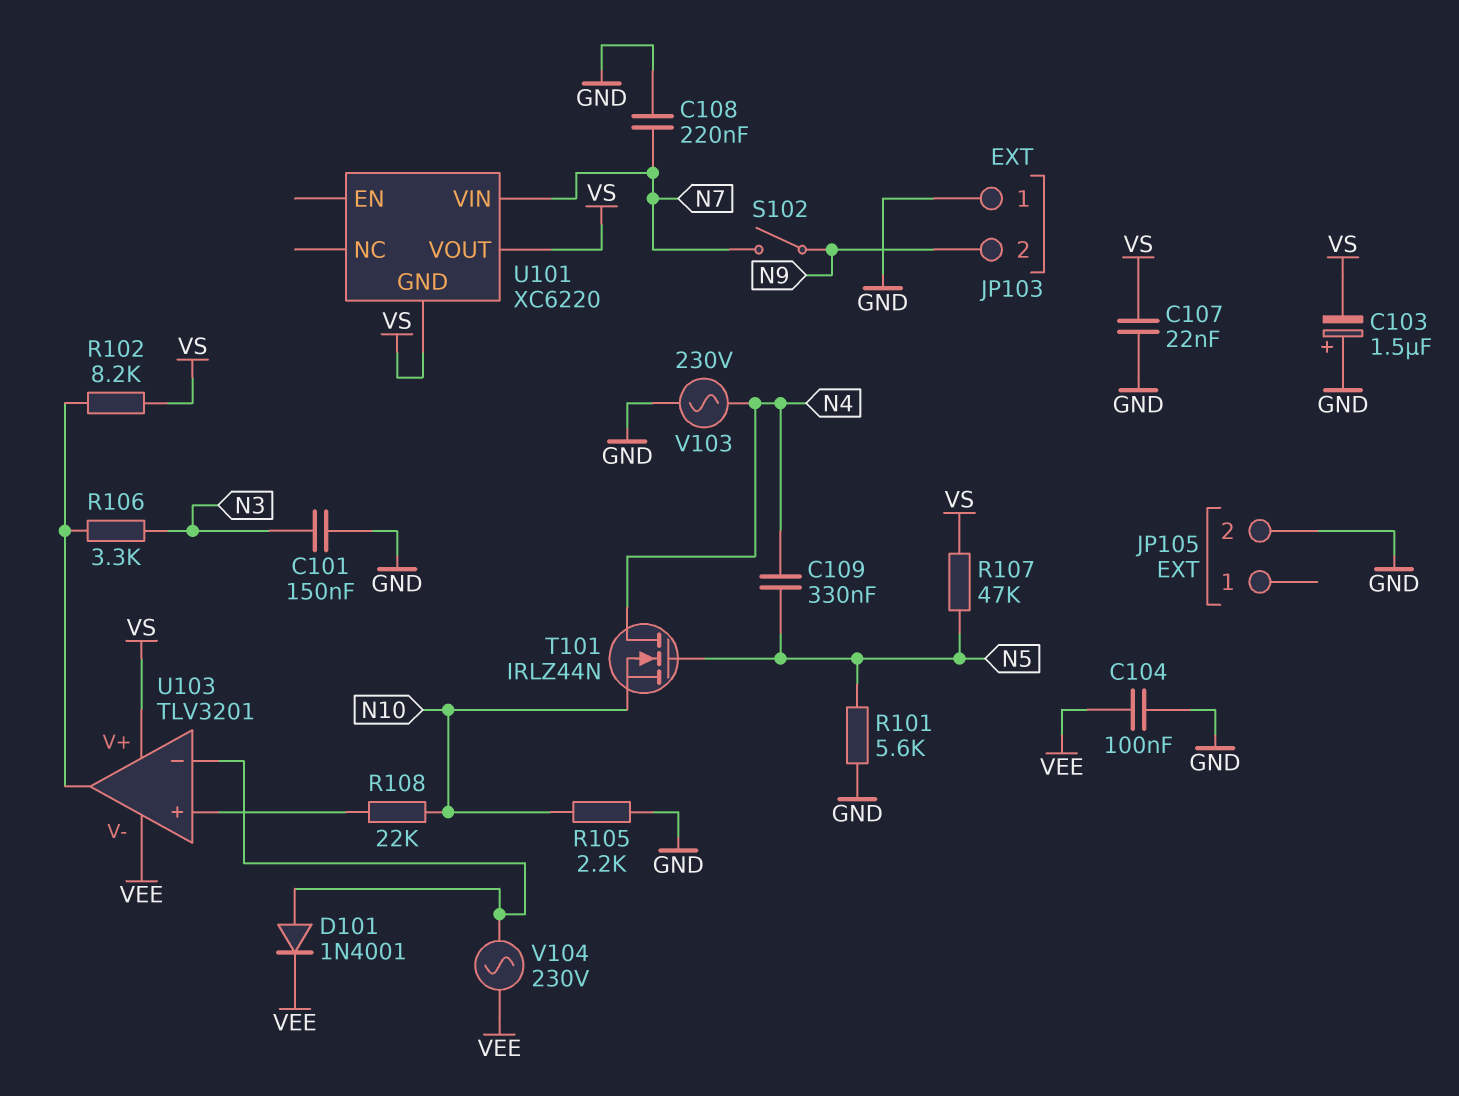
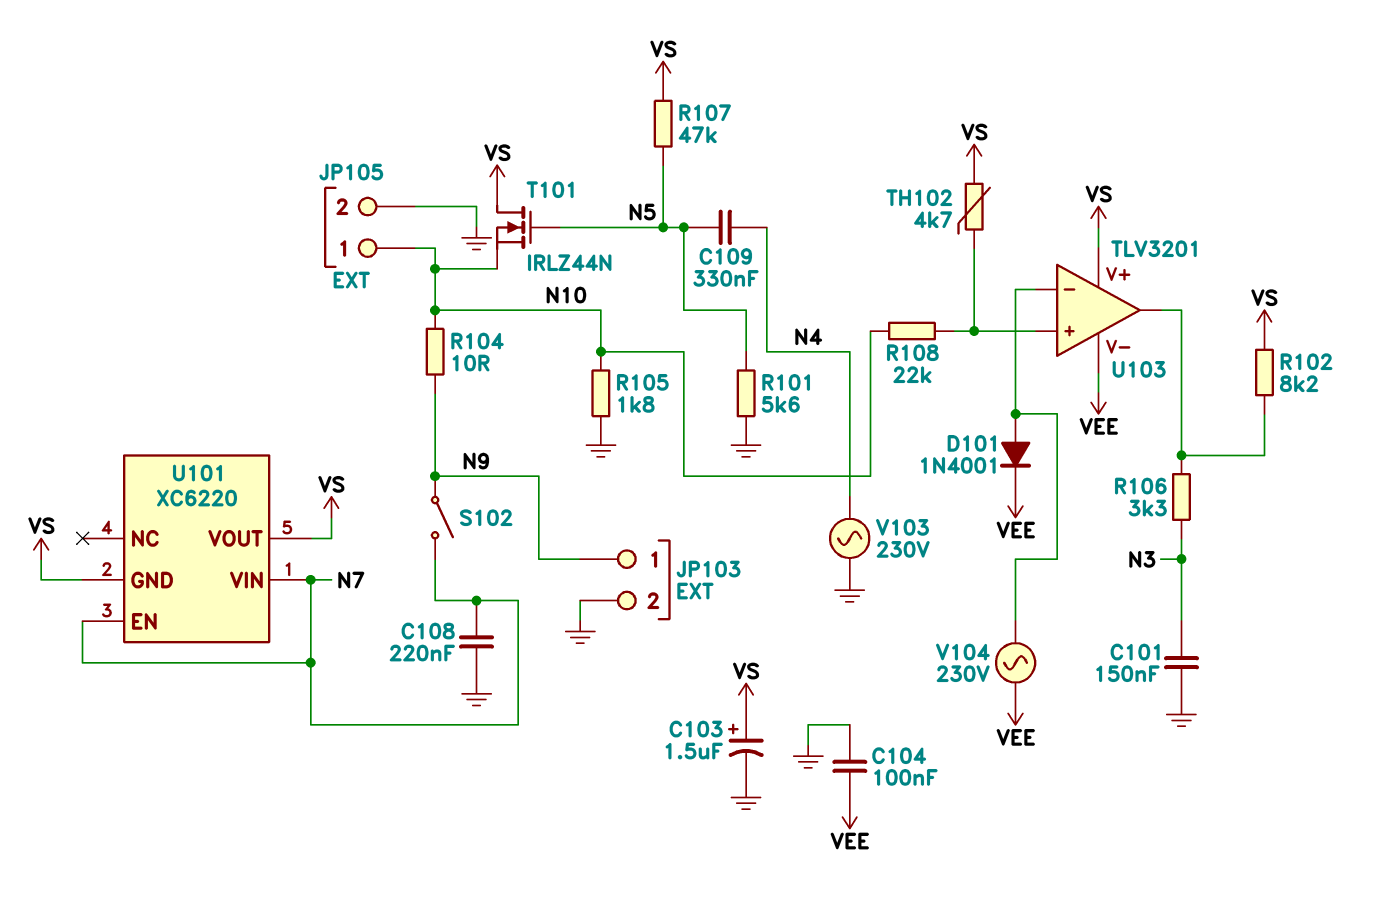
C103: 1.5uF (plus GND, minus VS) -> 1.5uF (plus VS, minus GND)
C107: 22nF (GND, VS) -> none
JP103 pin 1: GND -> N9
JP103 pin 2: N9 -> GND
JP105 pin 1: none -> N10
R104: none -> 10 (N9, N10)
R105: 2.2k (GND, N10) -> 1.8k (GND, N10)
T101: NMOS IRLZ44N (G N5, D N4, S N10) -> NMOS IRLZ44N (G N5, D VS, S N10)
TH102: none -> 4.7k (U103/in+, VS)
U101 pin EN: none -> N7

